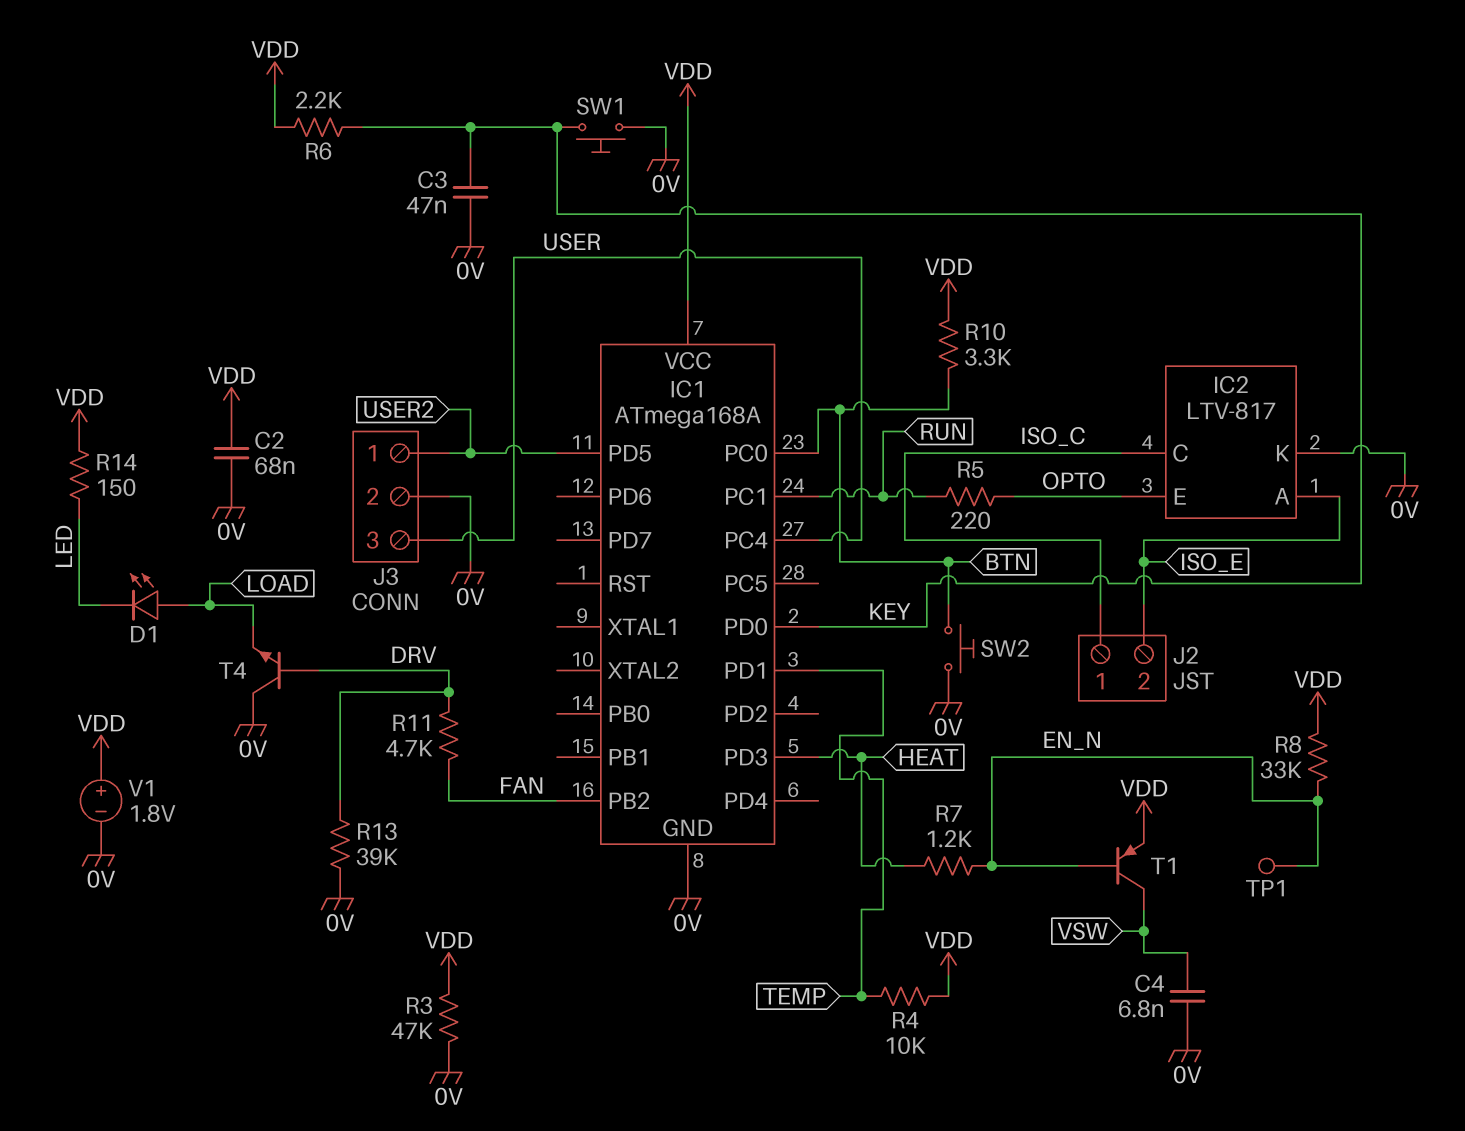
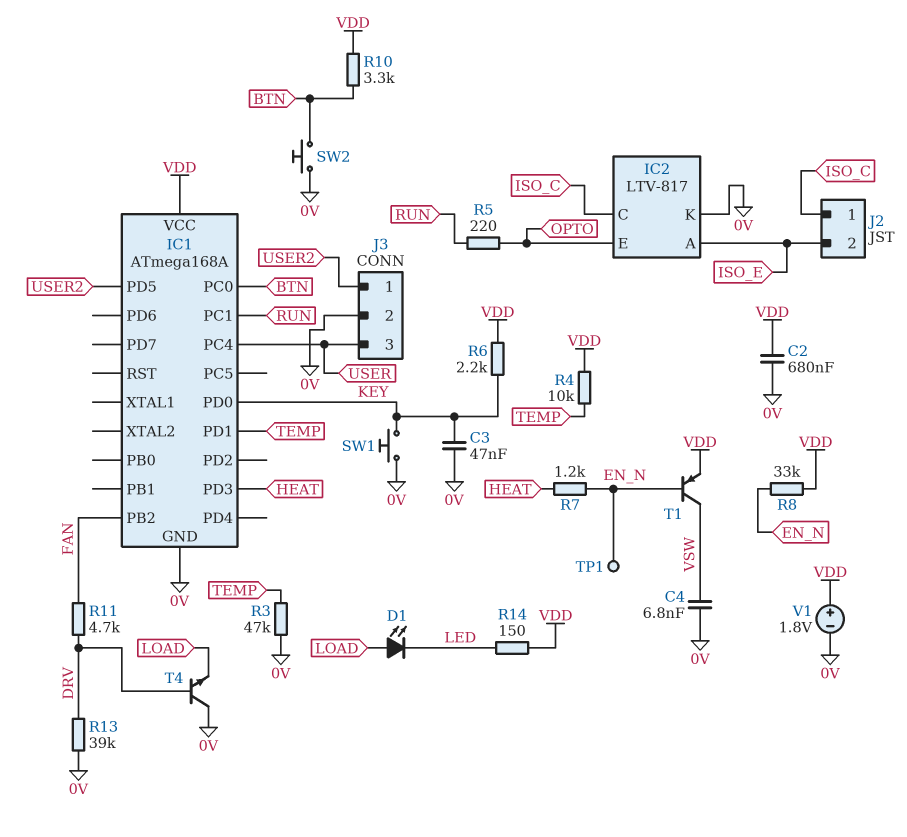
C2: 68nF (0V, VDD) -> 680nF (0V, VDD)
R3: 47k (0V, VDD) -> 47k (0V, TEMP)

